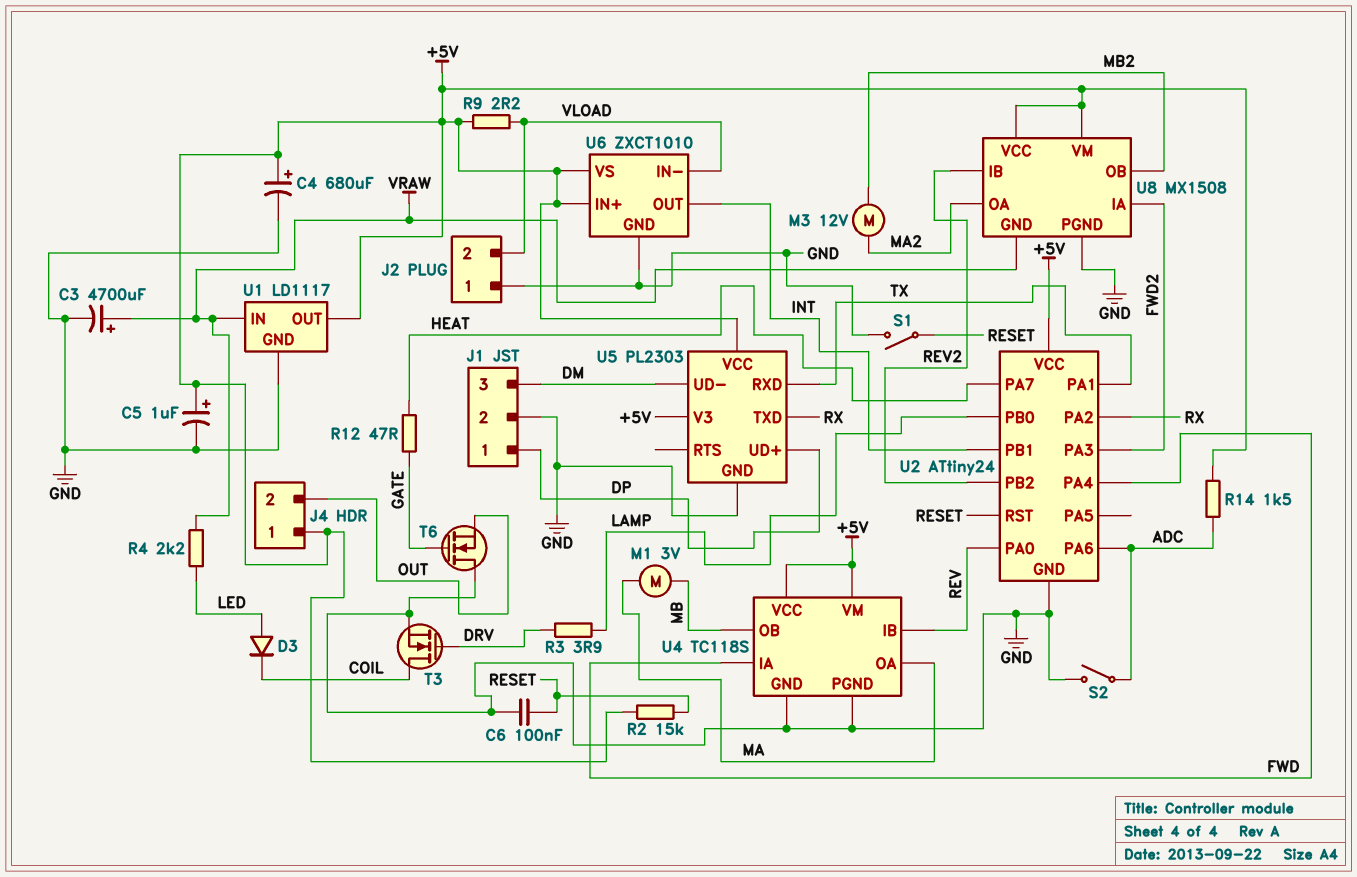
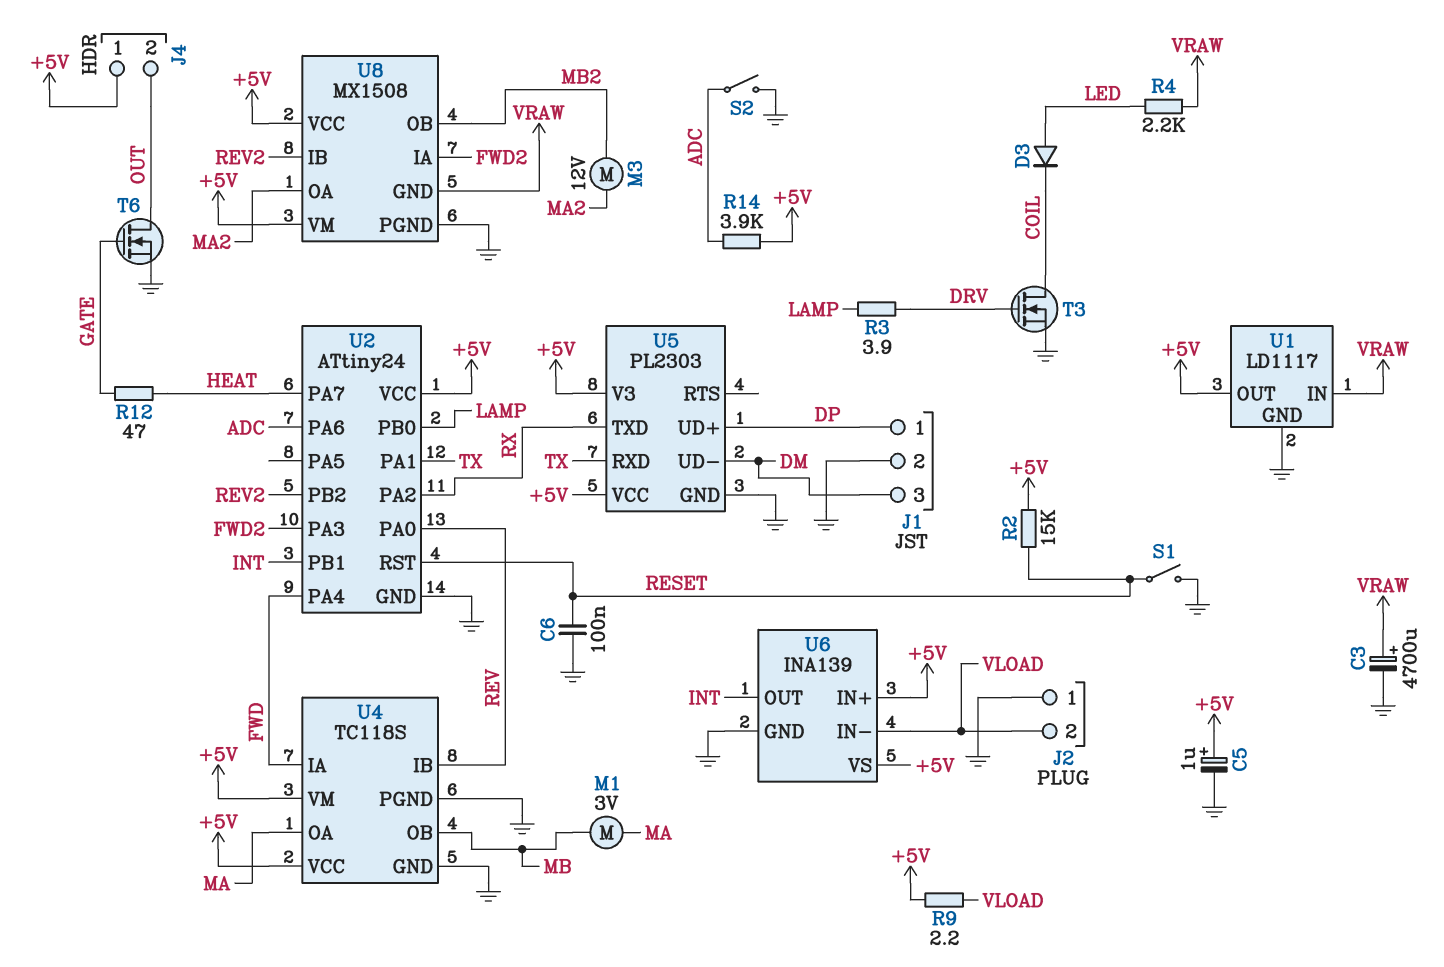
C4: 680uF (plus +5V, minus GND) -> none
R14: 1.5k (+5V, ADC) -> 3.9k (+5V, ADC)
T6: NMOS (G GATE, D GND, S OUT) -> NMOS (G GATE, D OUT, S GND)
U6: ZXCT1010 -> INA139

